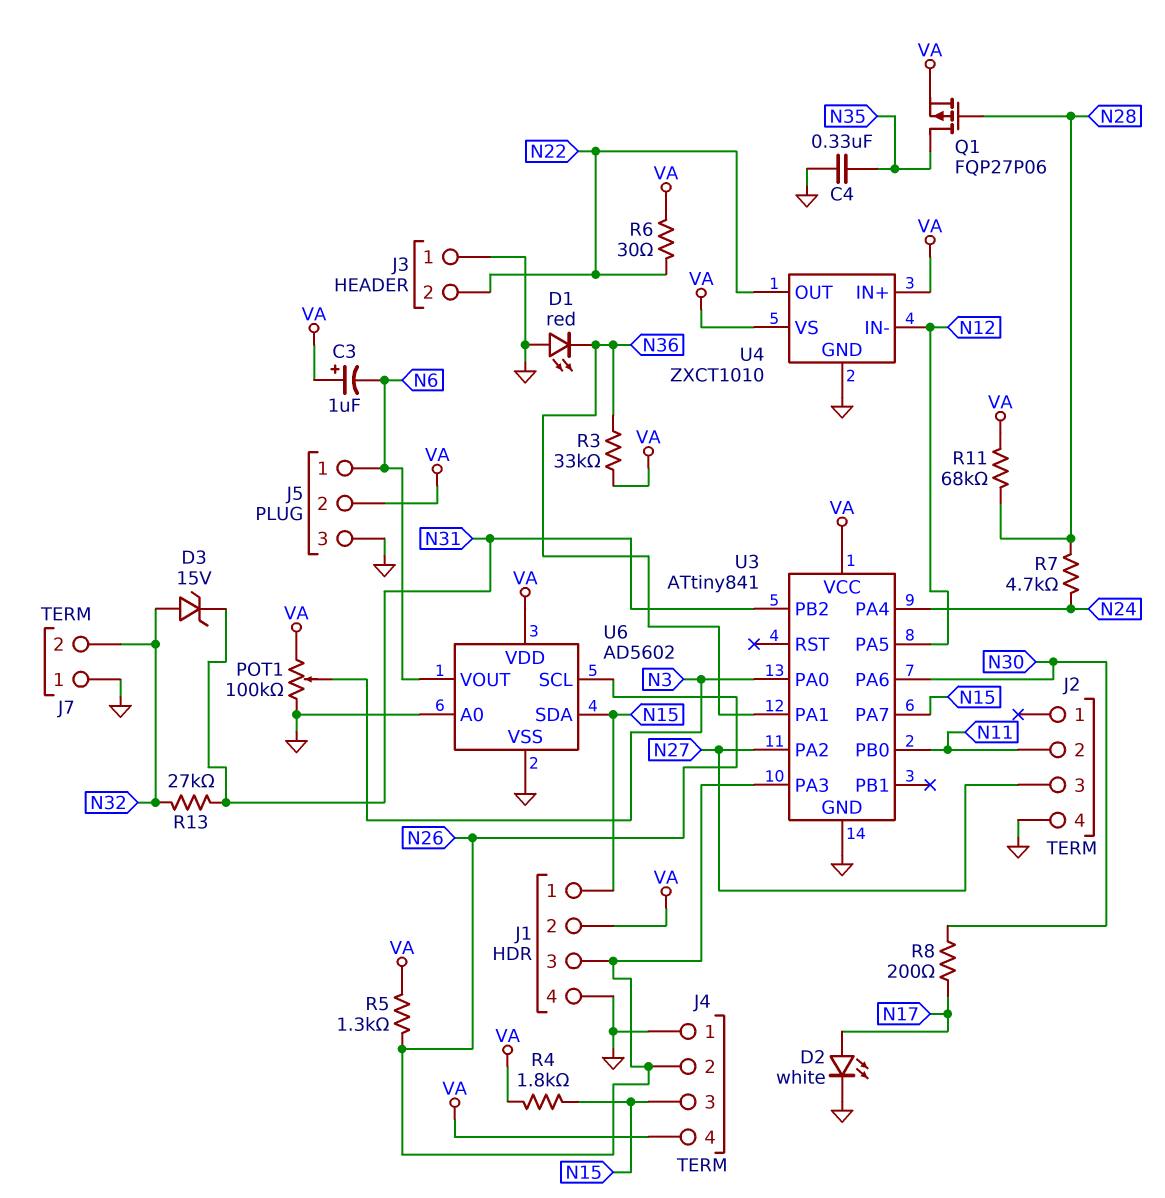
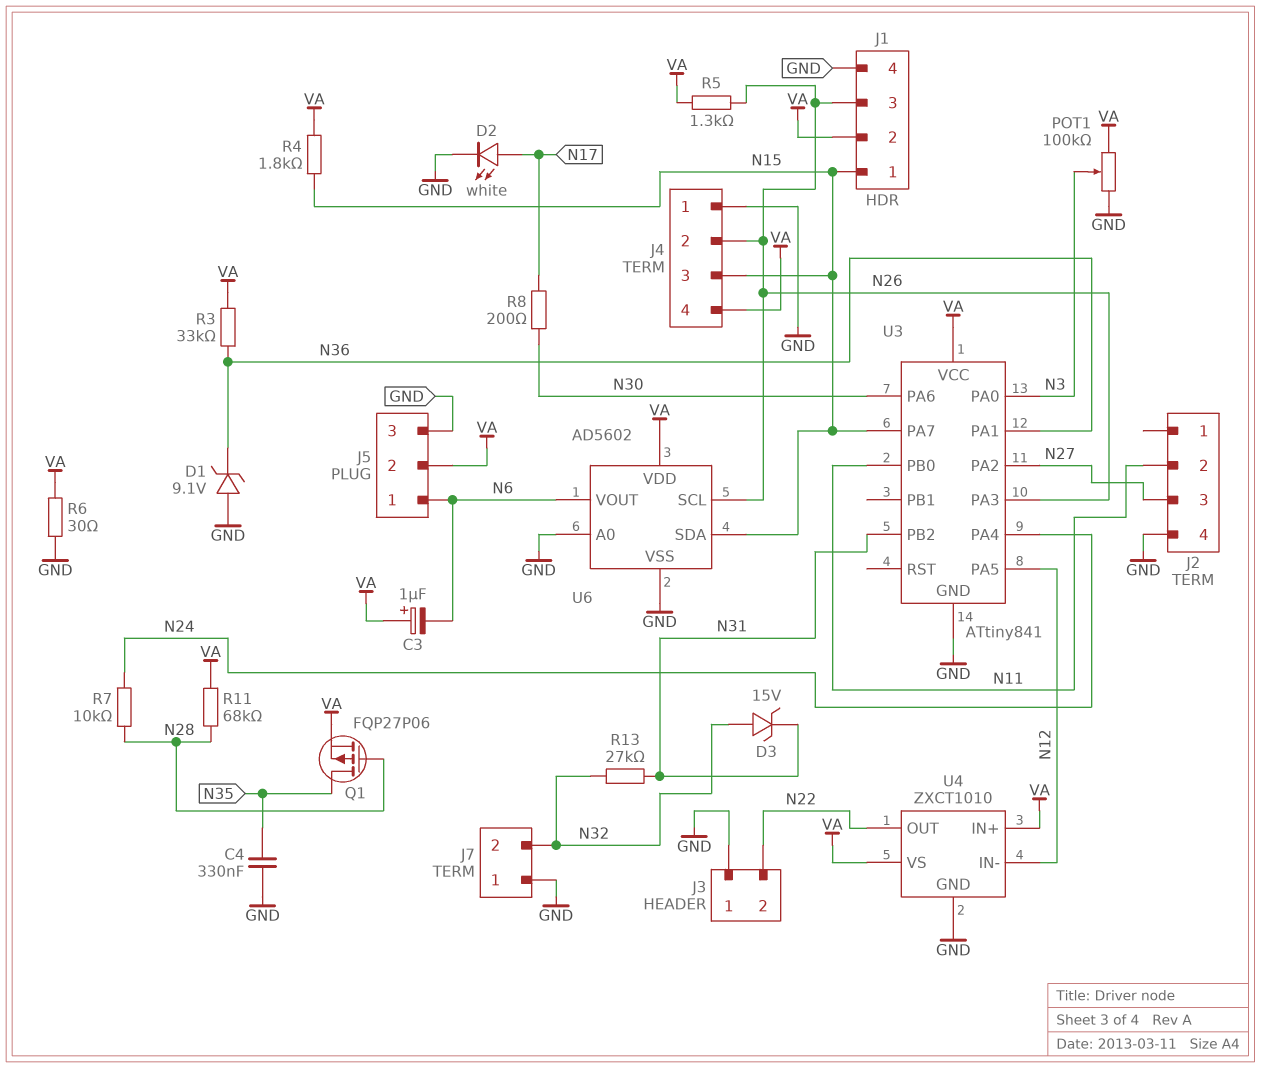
D1: LED red (A GND, K N36) -> zener 9.1V (A GND, K N36)
R6: 30 (N22, VA) -> 30 (GND, VA)
R7: 4.7k (N24, N28) -> 10k (N24, N28)

